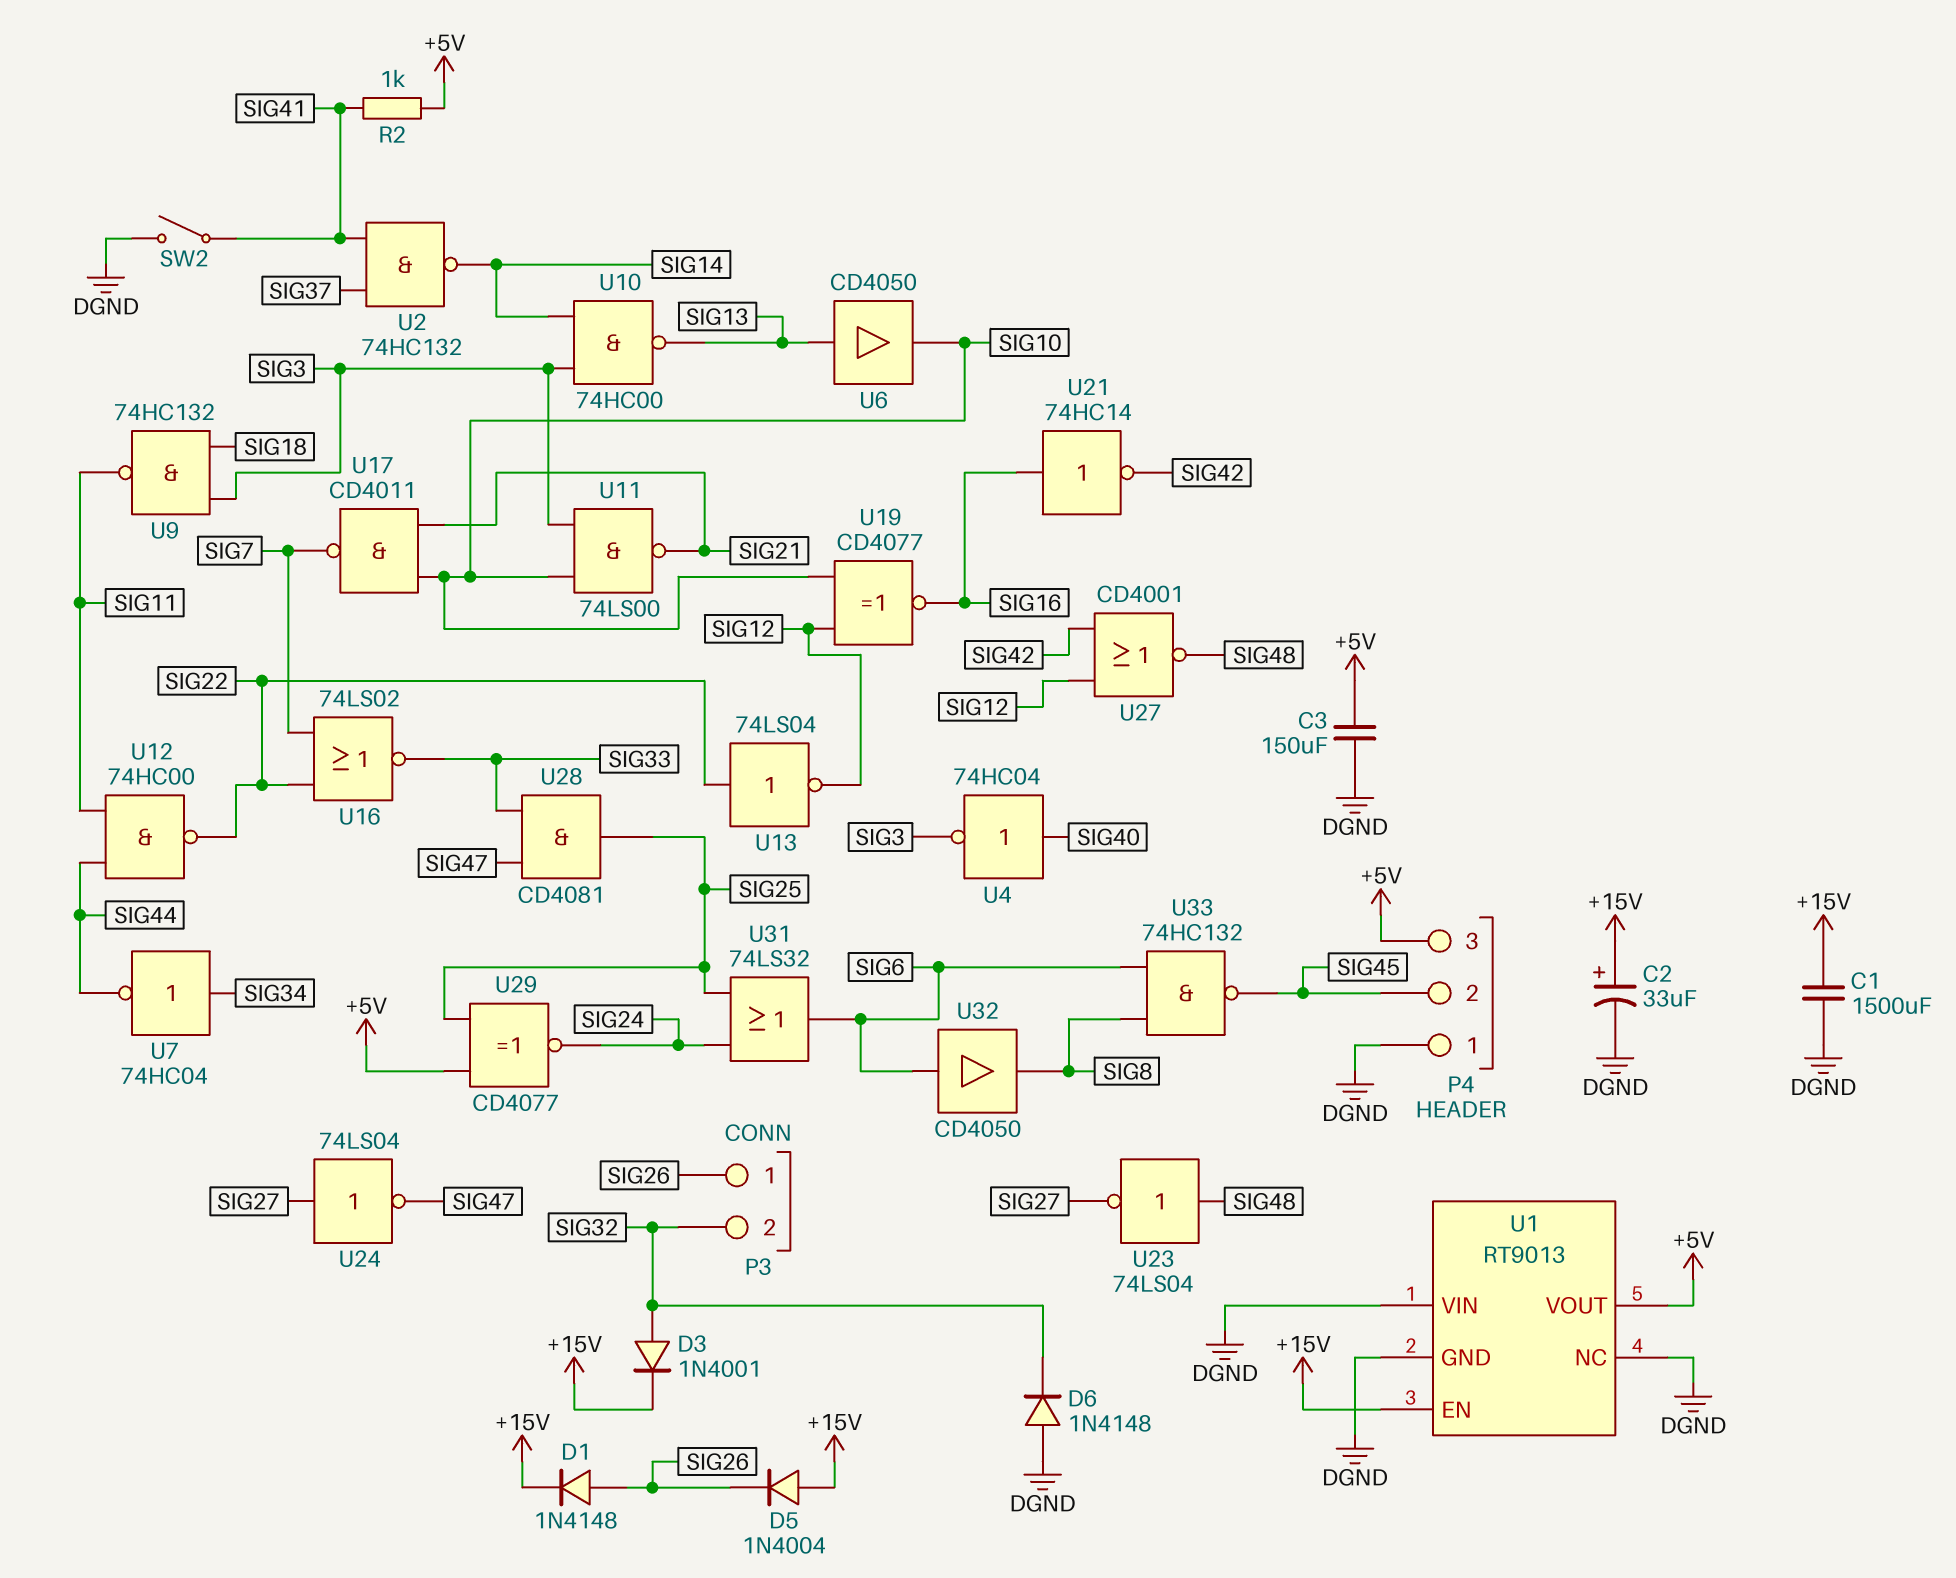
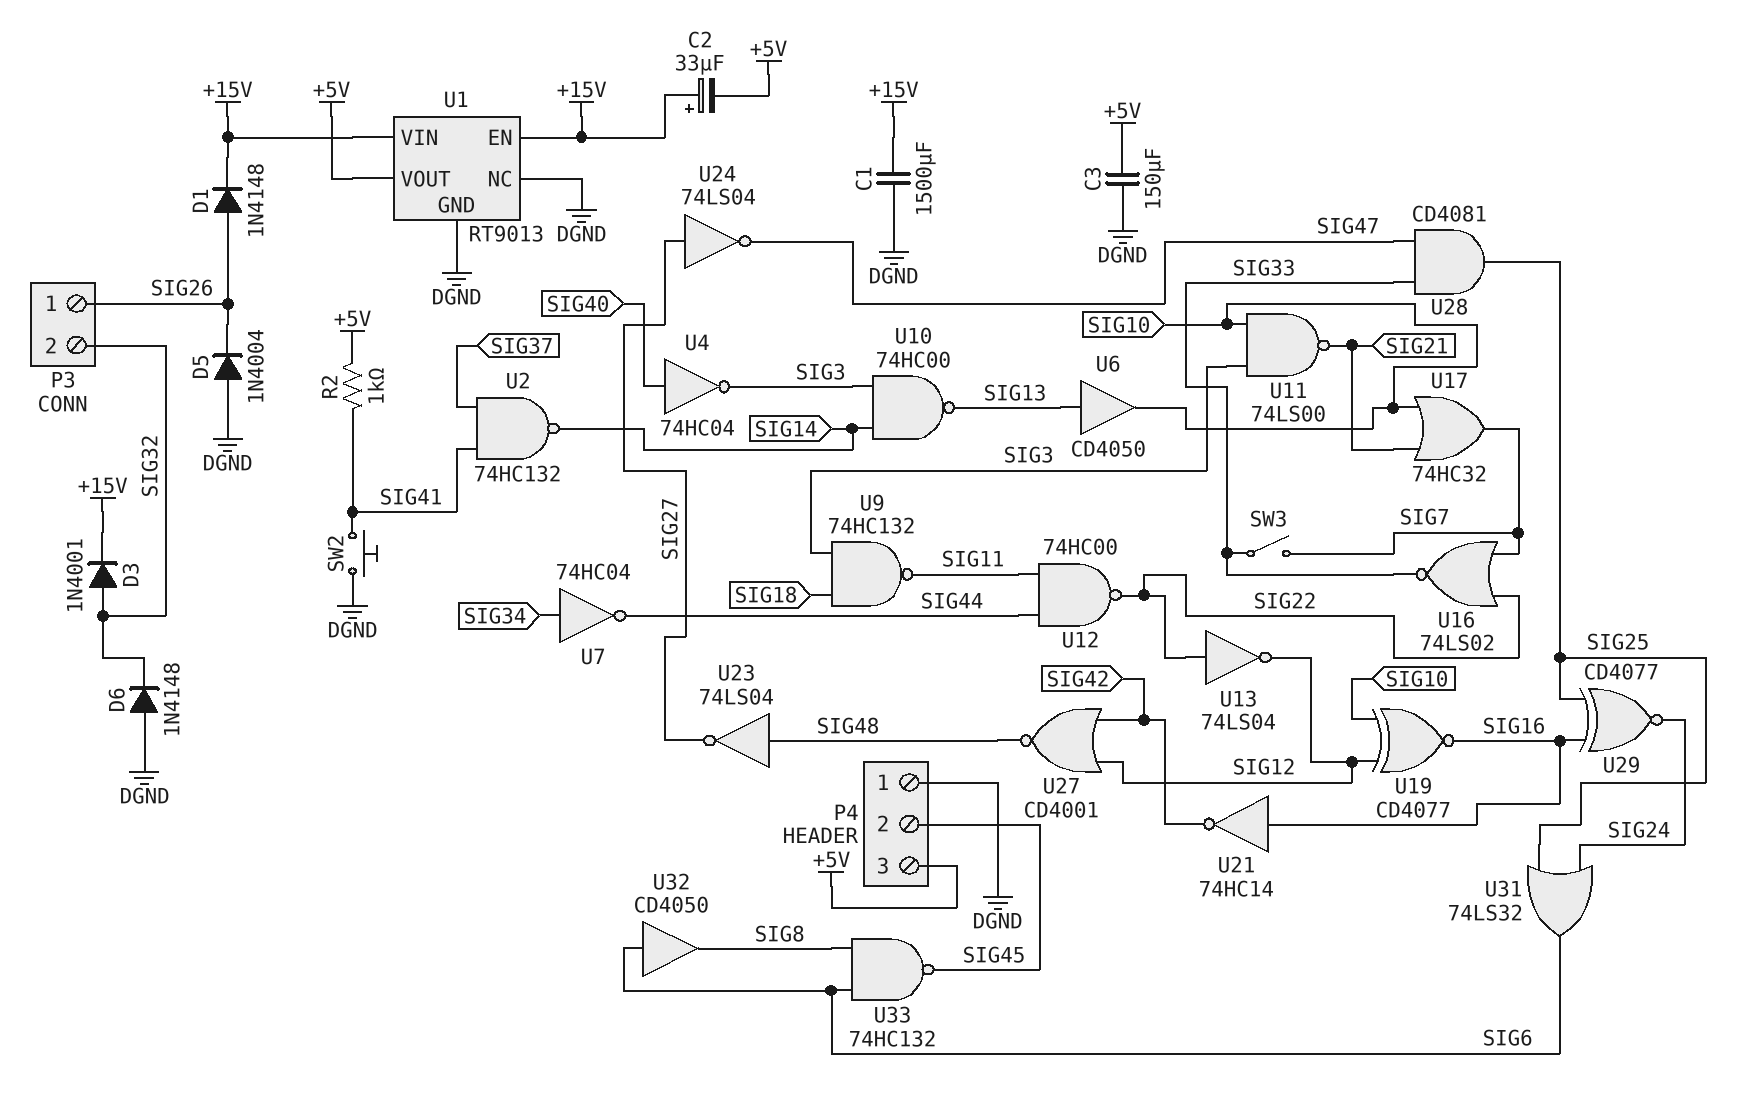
C2: 33uF (plus +15V, minus DGND) -> 33uF (plus +15V, minus +5V)
D5: diode 1N4004 (A +15V, K SIG26) -> diode 1N4004 (A DGND, K SIG26)
SW2: switch (DGND, SIG41) -> button (DGND, SIG41)
SW3: none -> switch (SIG7, SIG33)
U1 pin VIN: DGND -> +15V
U17: NAND CD4011 (in SIG10, in SIG21, out SIG7) -> OR 74HC32 (in SIG10, in SIG21, out SIG7)
U29: XNOR CD4077 (in +5V, in SIG25, out SIG24) -> XNOR CD4077 (in SIG16, in SIG25, out SIG24)

